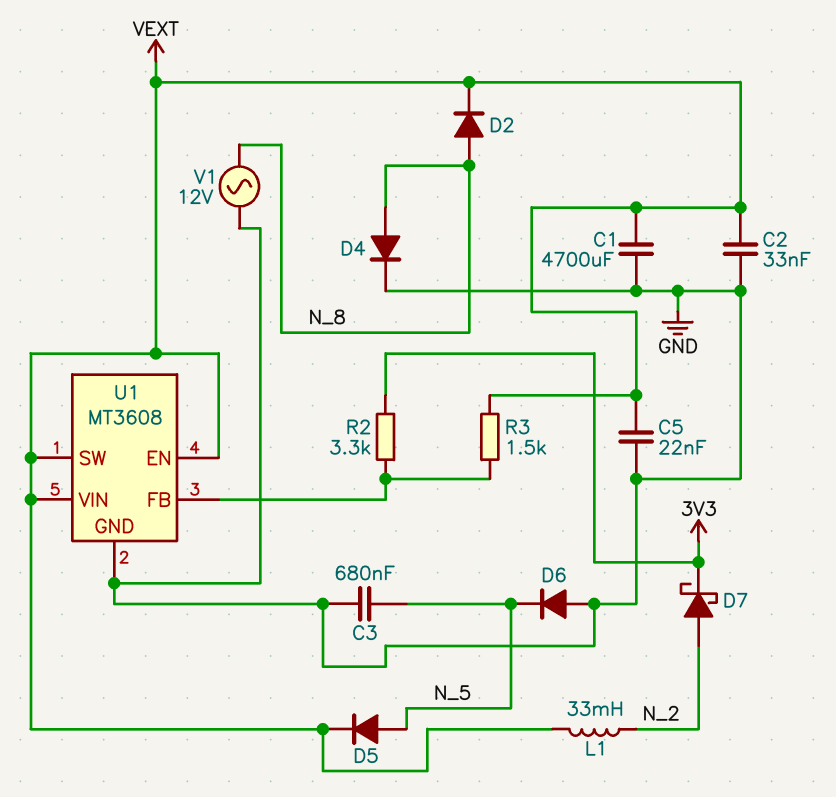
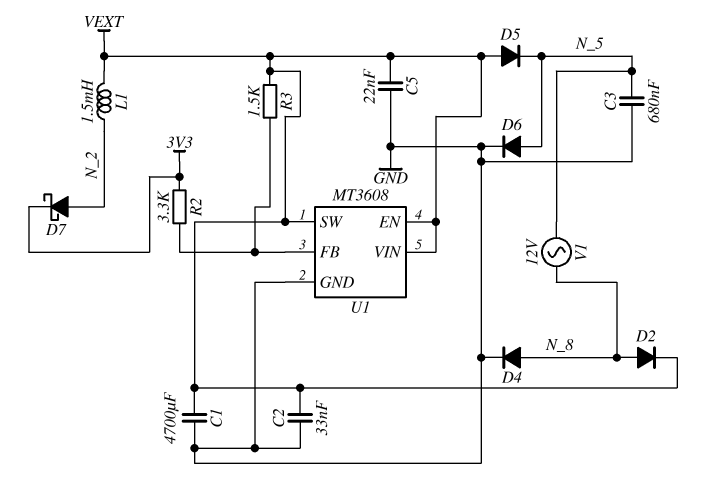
D5: diode (A N_5, K VEXT) -> diode (A VEXT, K N_5)
D6: diode (A GND, K N_5) -> diode (A N_5, K GND)
L1: 33mH (N_2, VEXT) -> 1.5mH (N_2, VEXT)
V1: AC 12V (GND, N_8) -> AC 12V (N_5, N_8)

